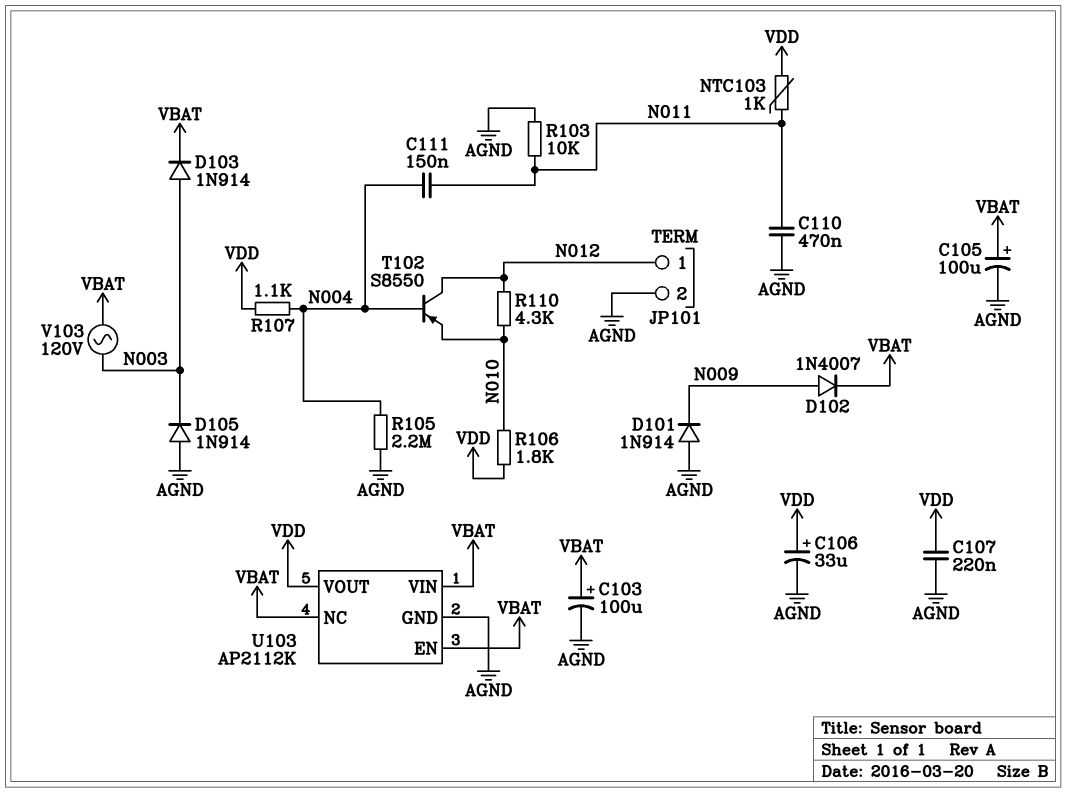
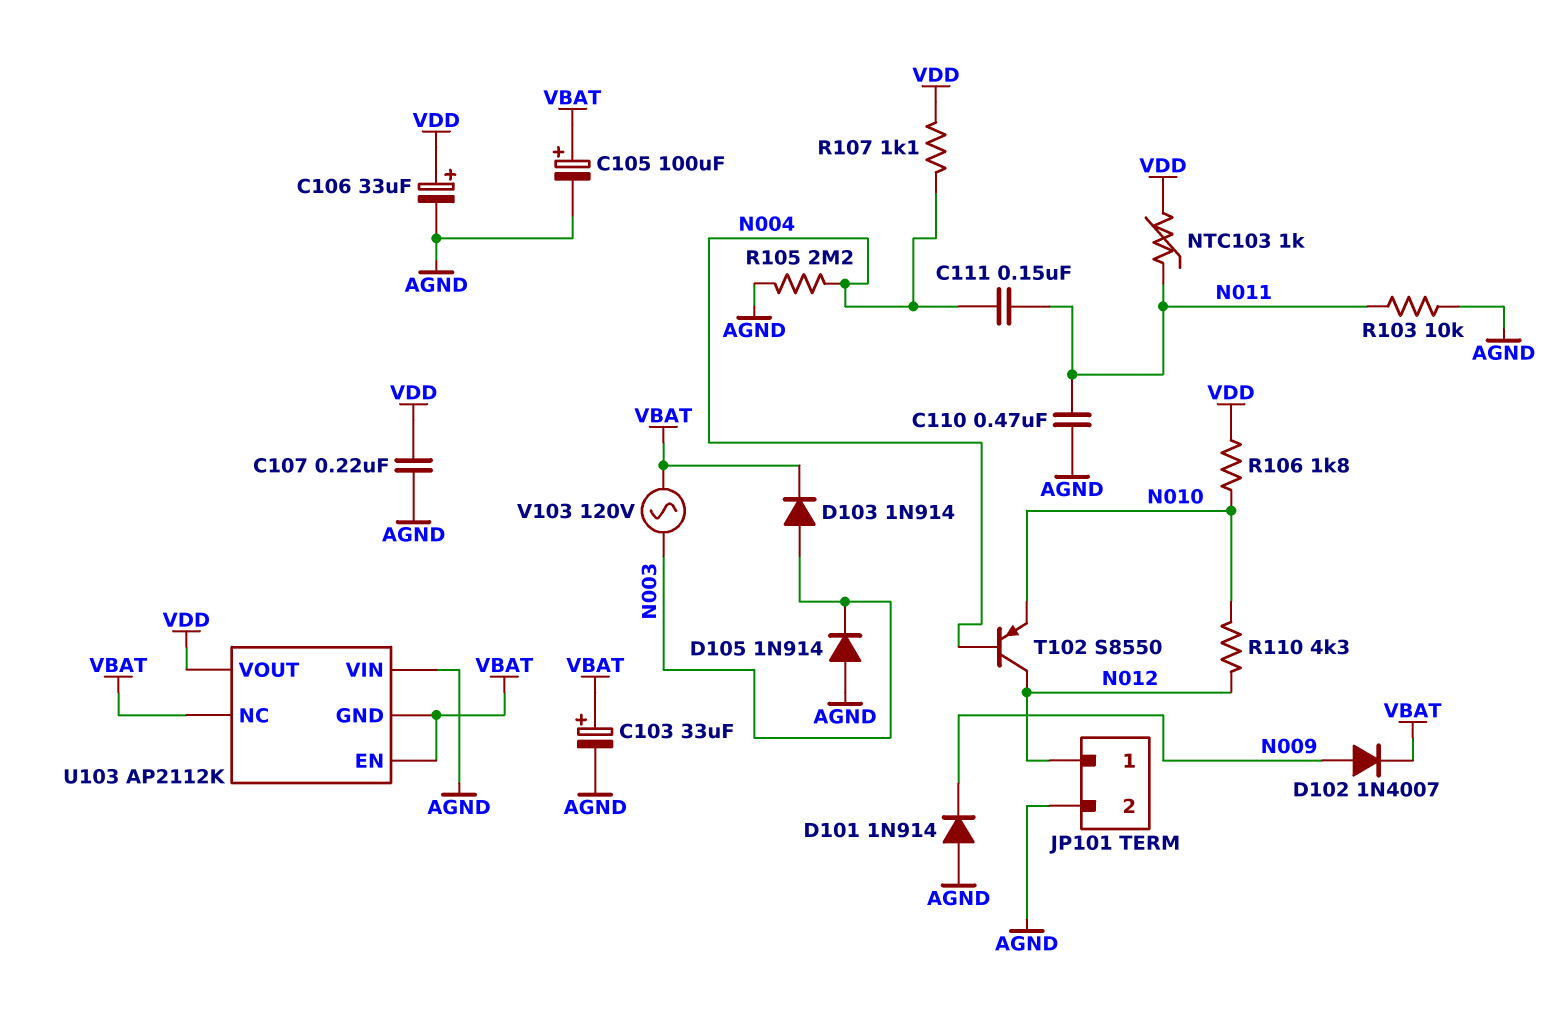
C103: 100uF (plus VBAT, minus AGND) -> 33uF (plus VBAT, minus AGND)
U103 pin GND: AGND -> VBAT
U103 pin VIN: VBAT -> AGND

